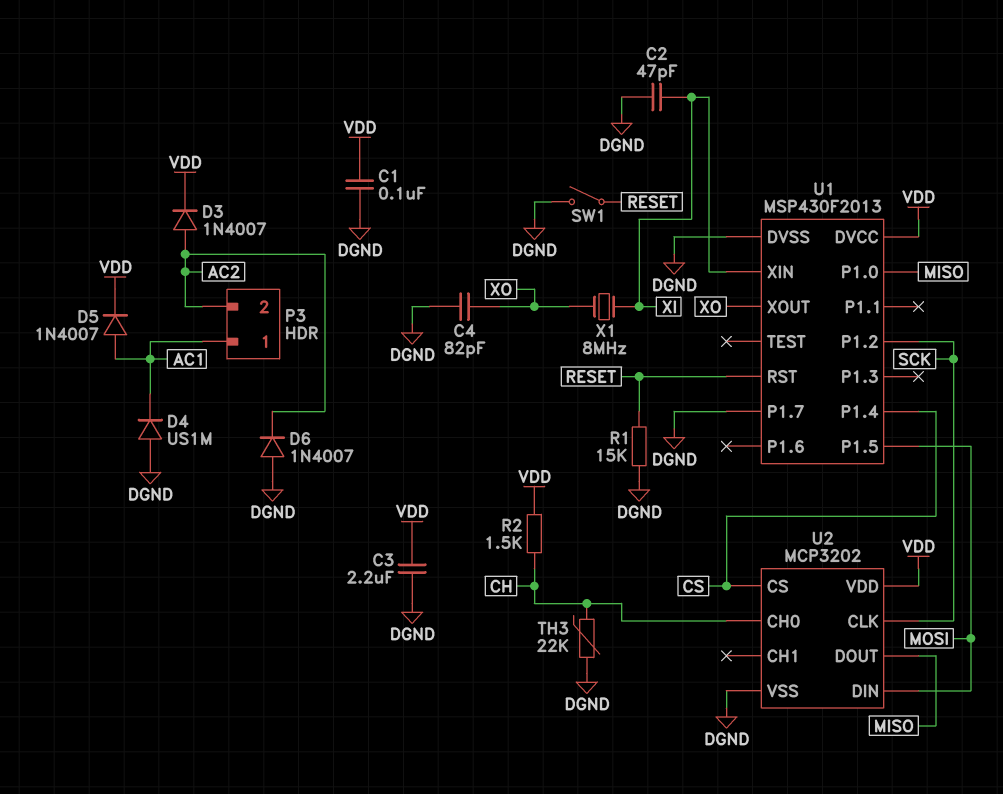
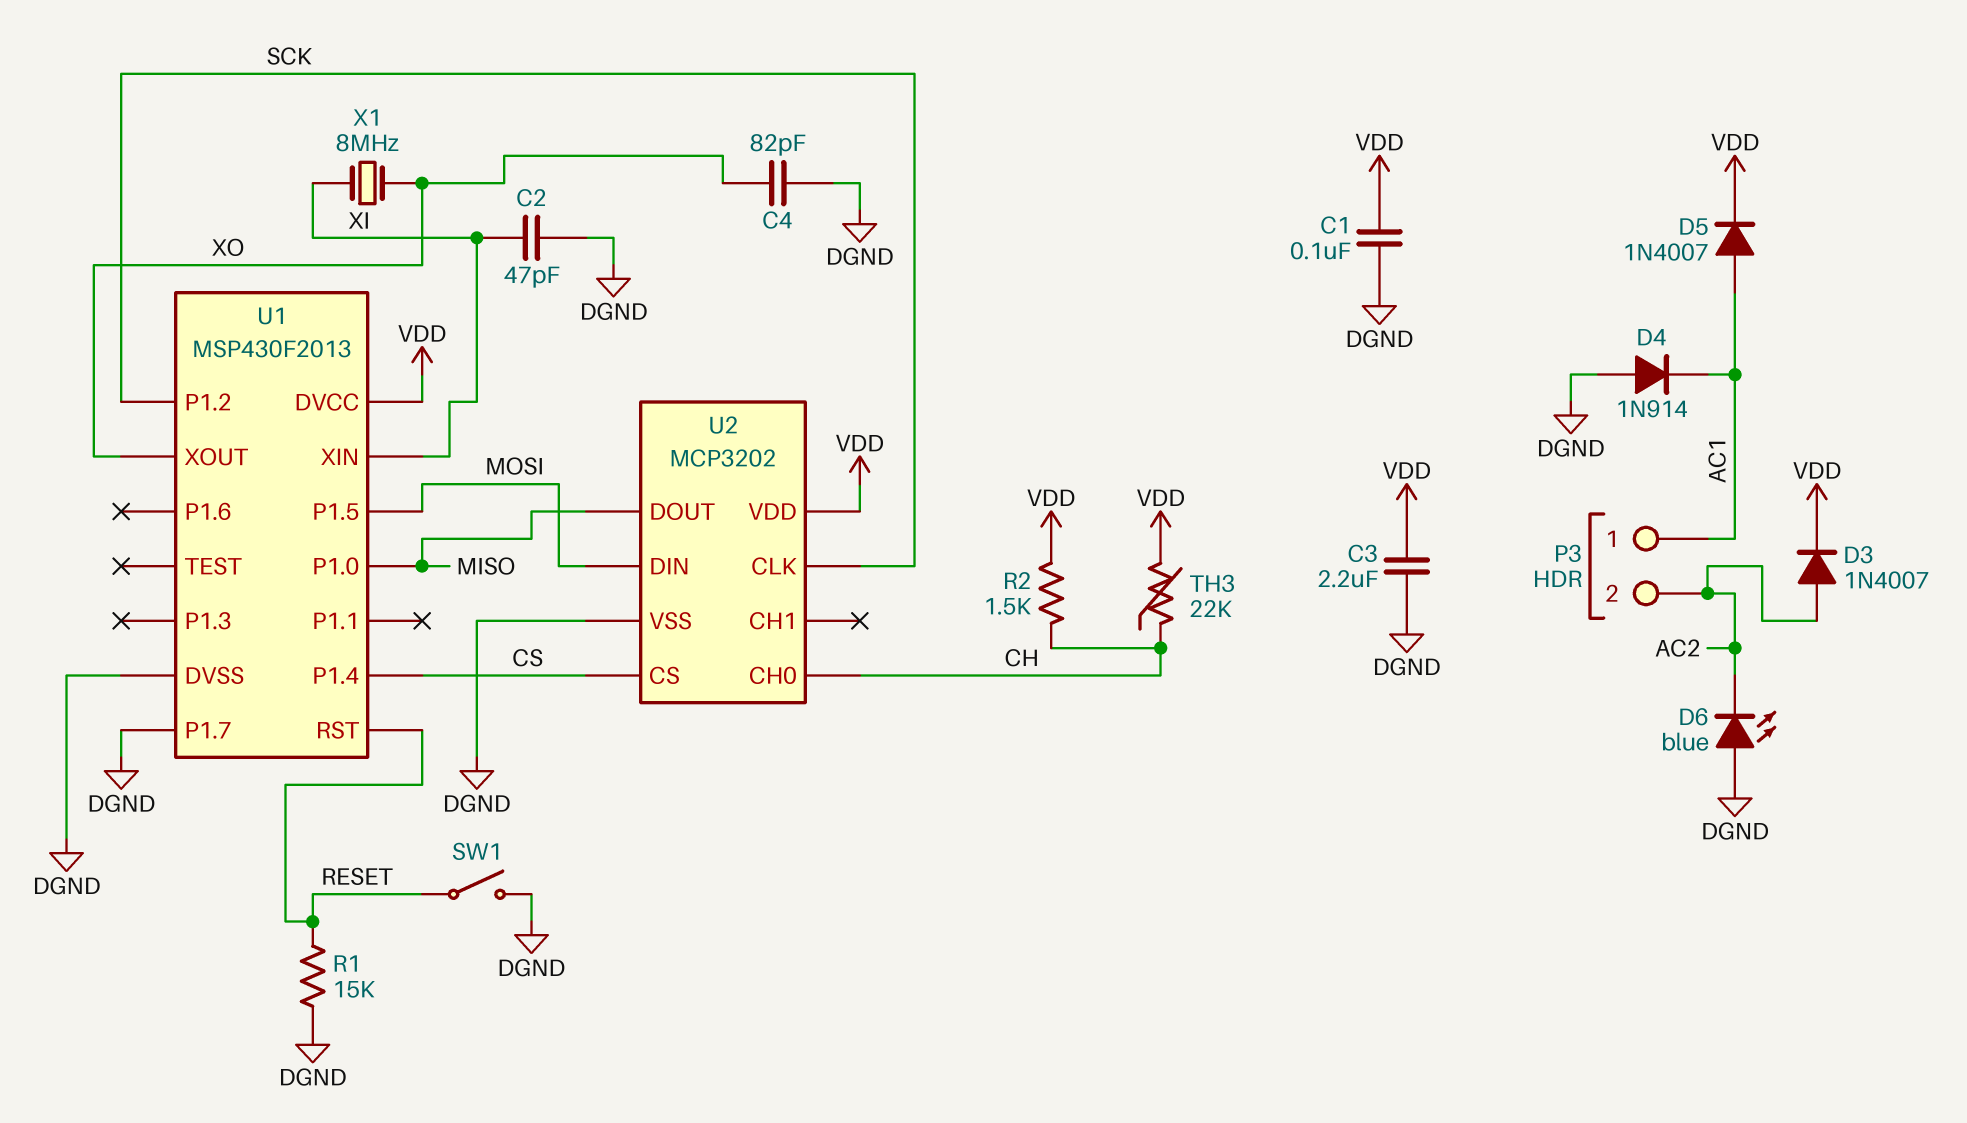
D4: diode US1M (A DGND, K AC1) -> diode 1N914 (A DGND, K AC1)
D6: diode 1N4007 (A DGND, K AC2) -> LED blue (A DGND, K AC2)
TH3: 22k (CH, DGND) -> 22k (CH, VDD)

